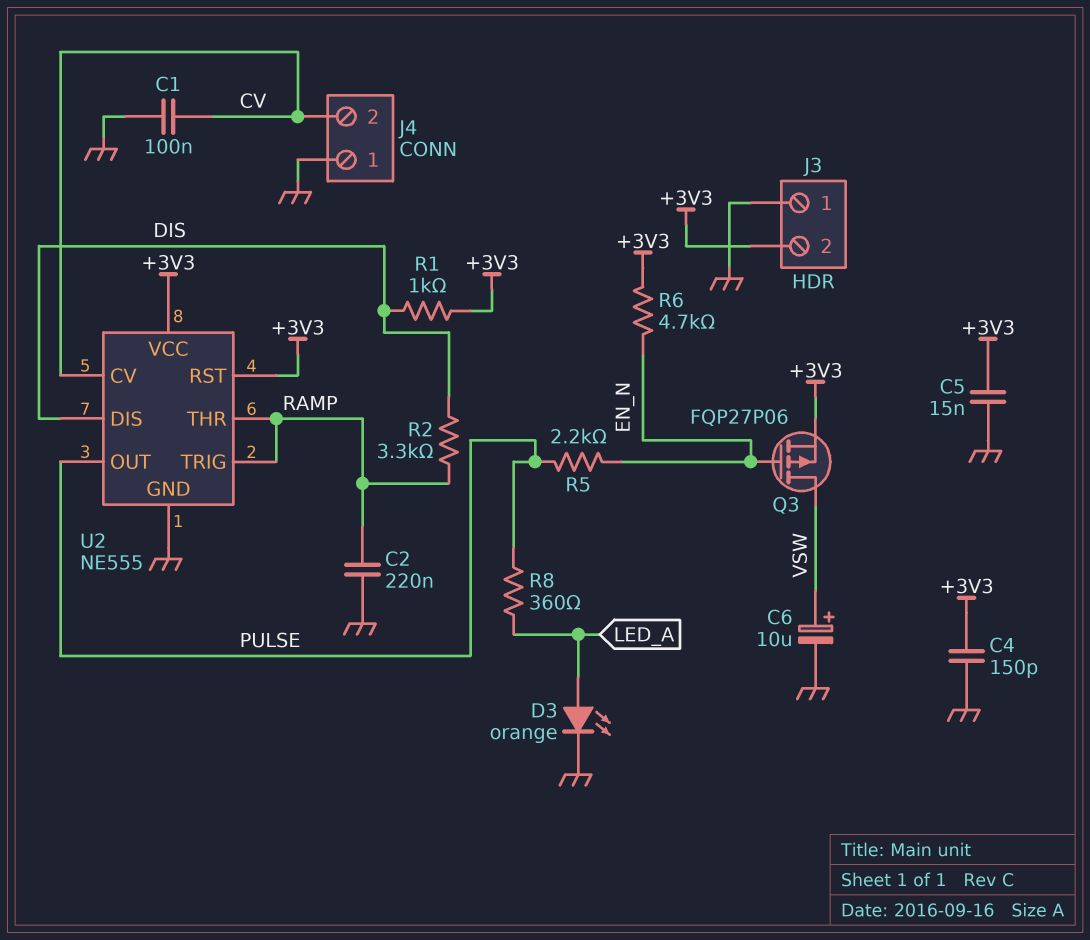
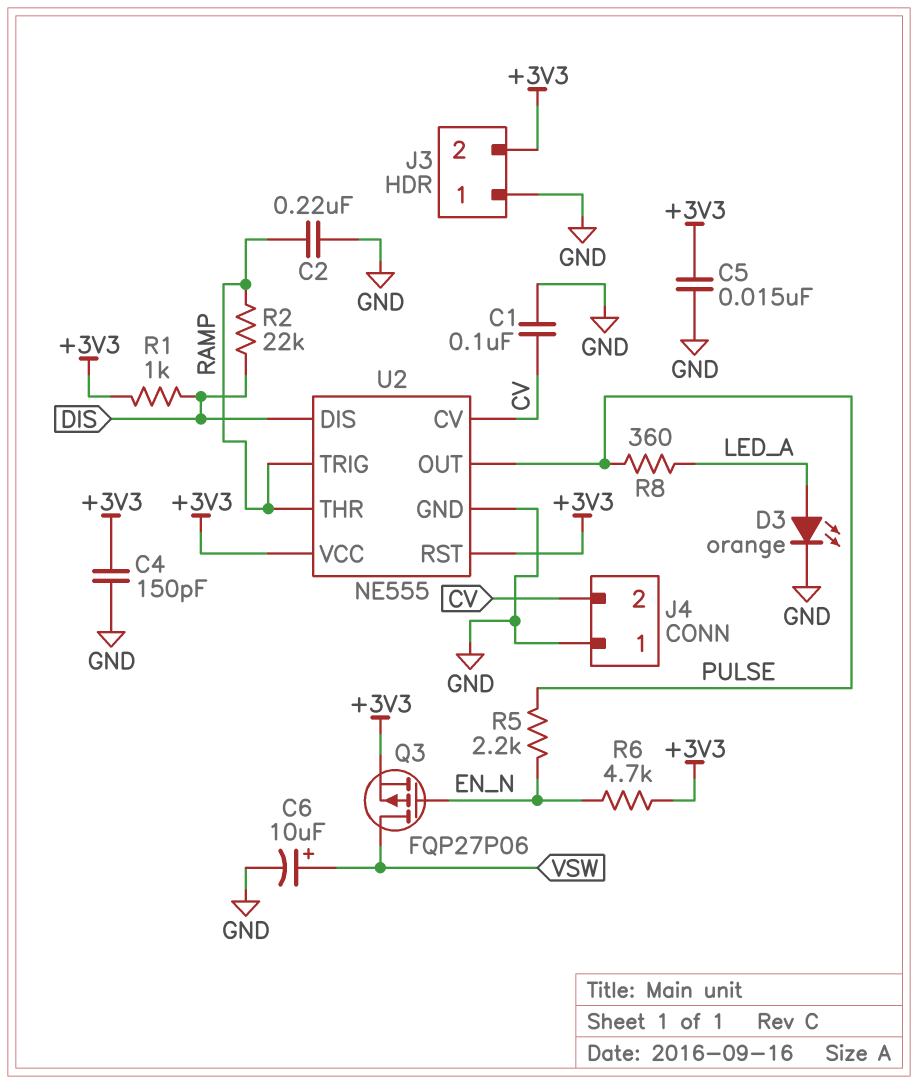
R2: 3.3k (DIS, RAMP) -> 22k (DIS, RAMP)

